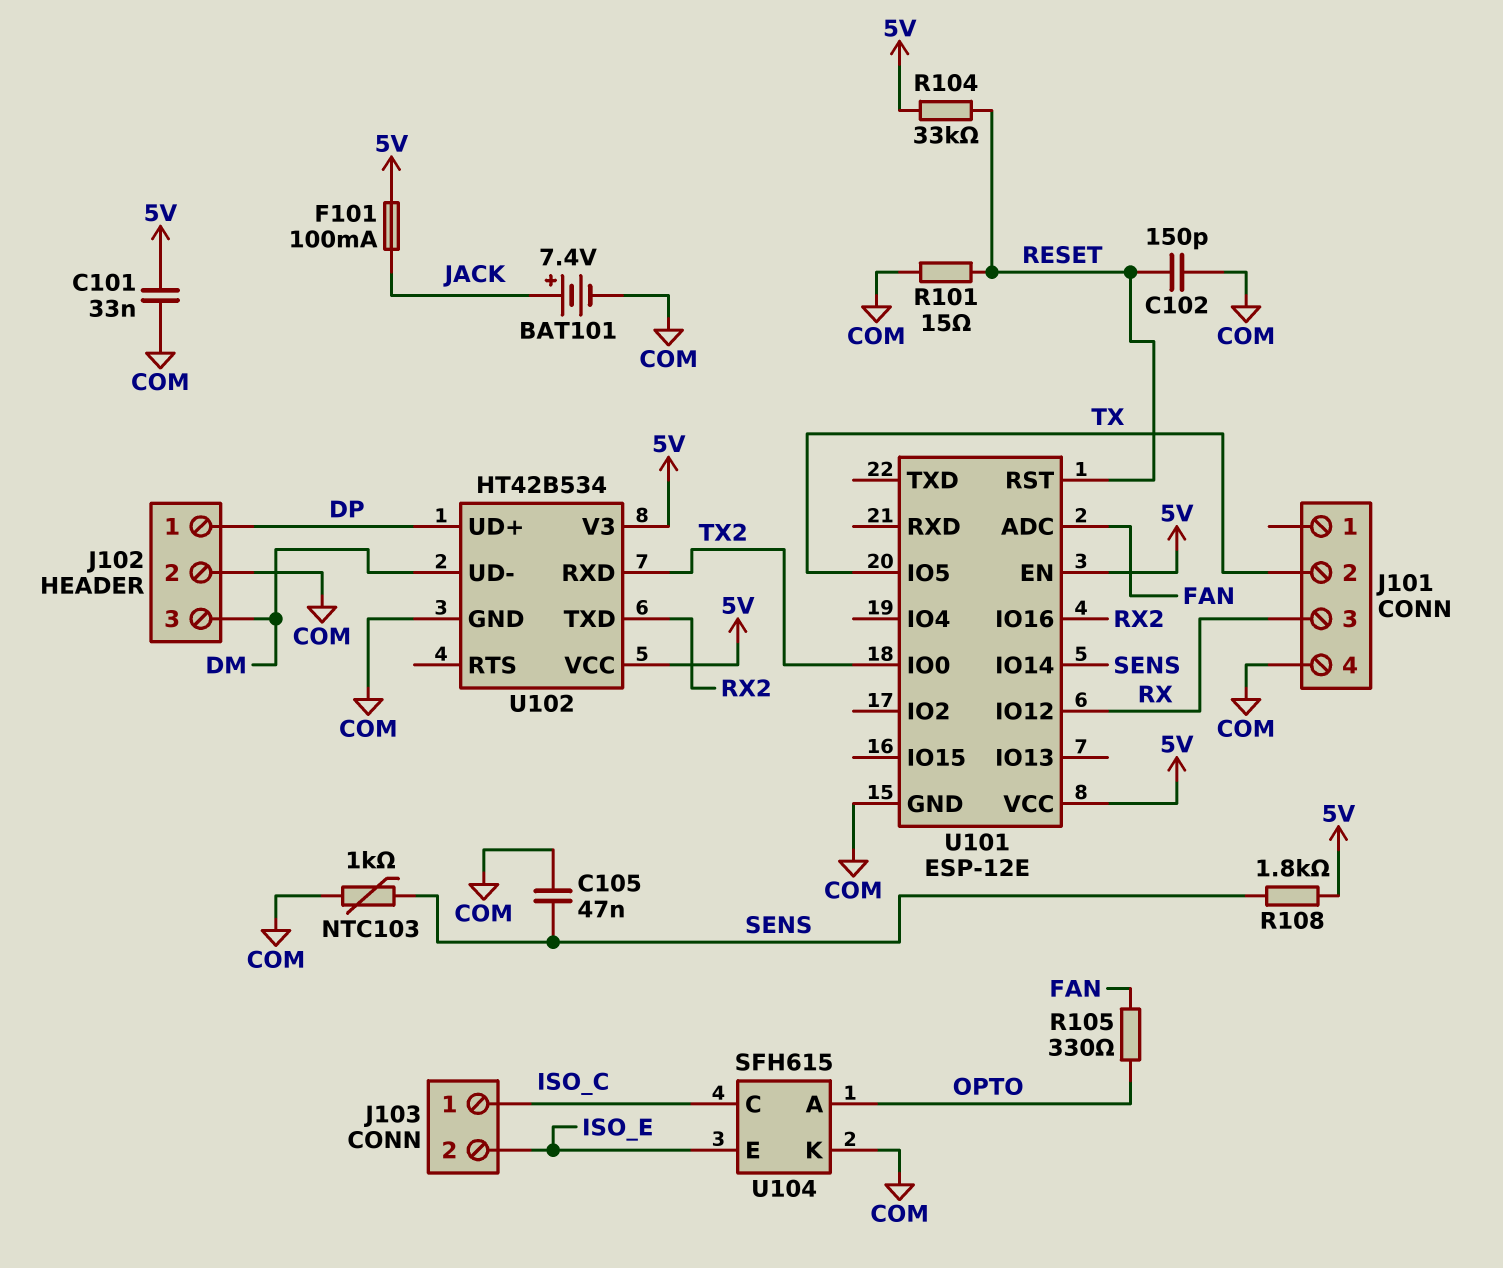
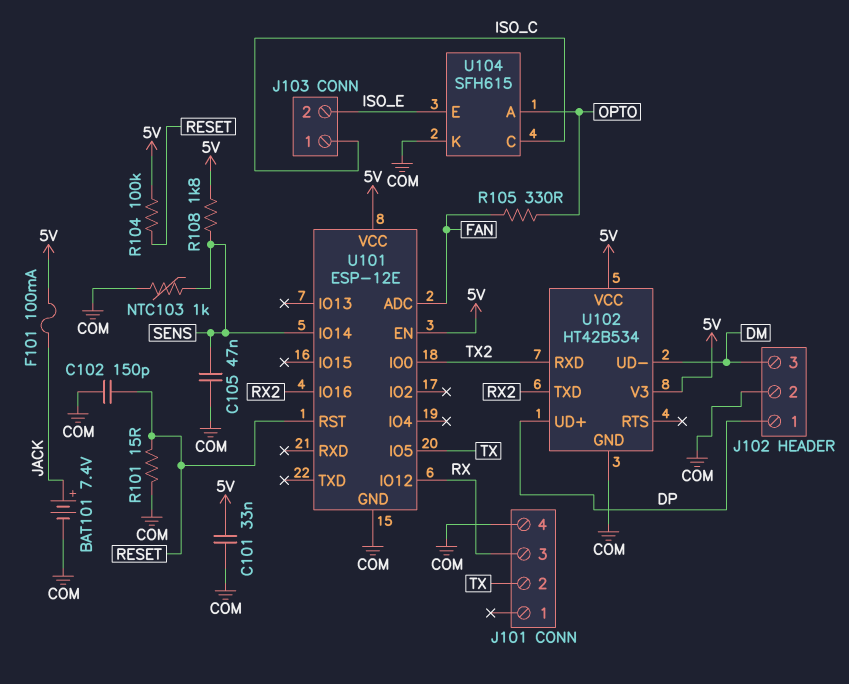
R104: 33k (5V, RESET) -> 100k (5V, RESET)

